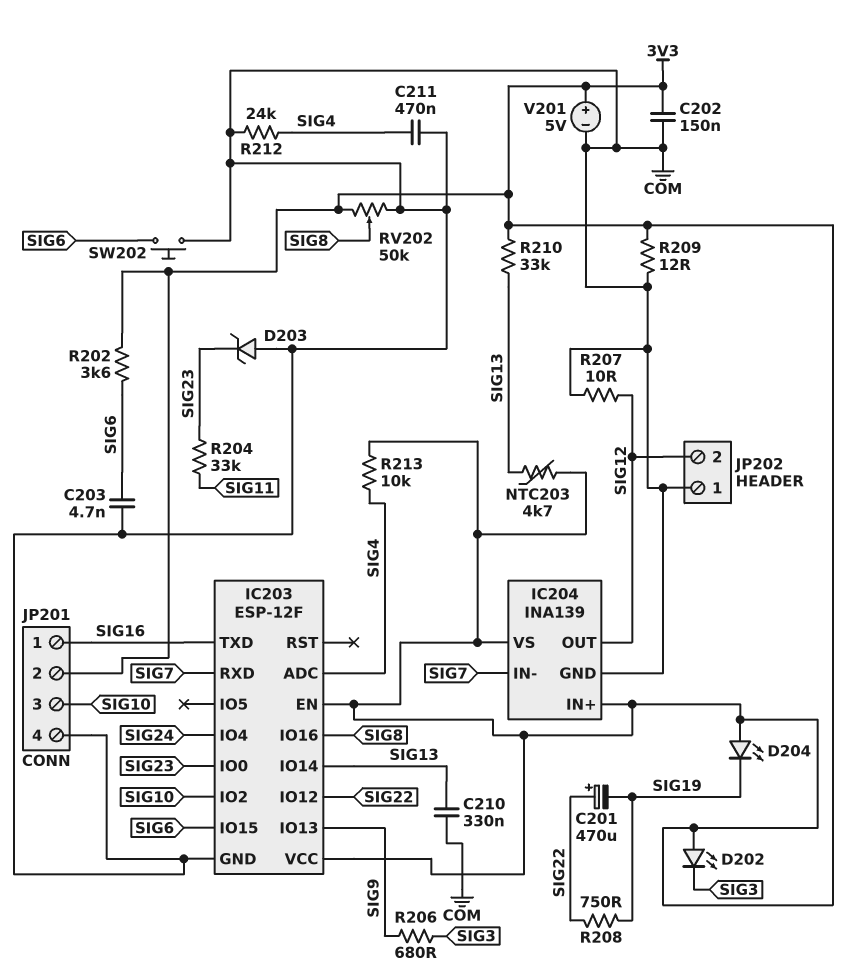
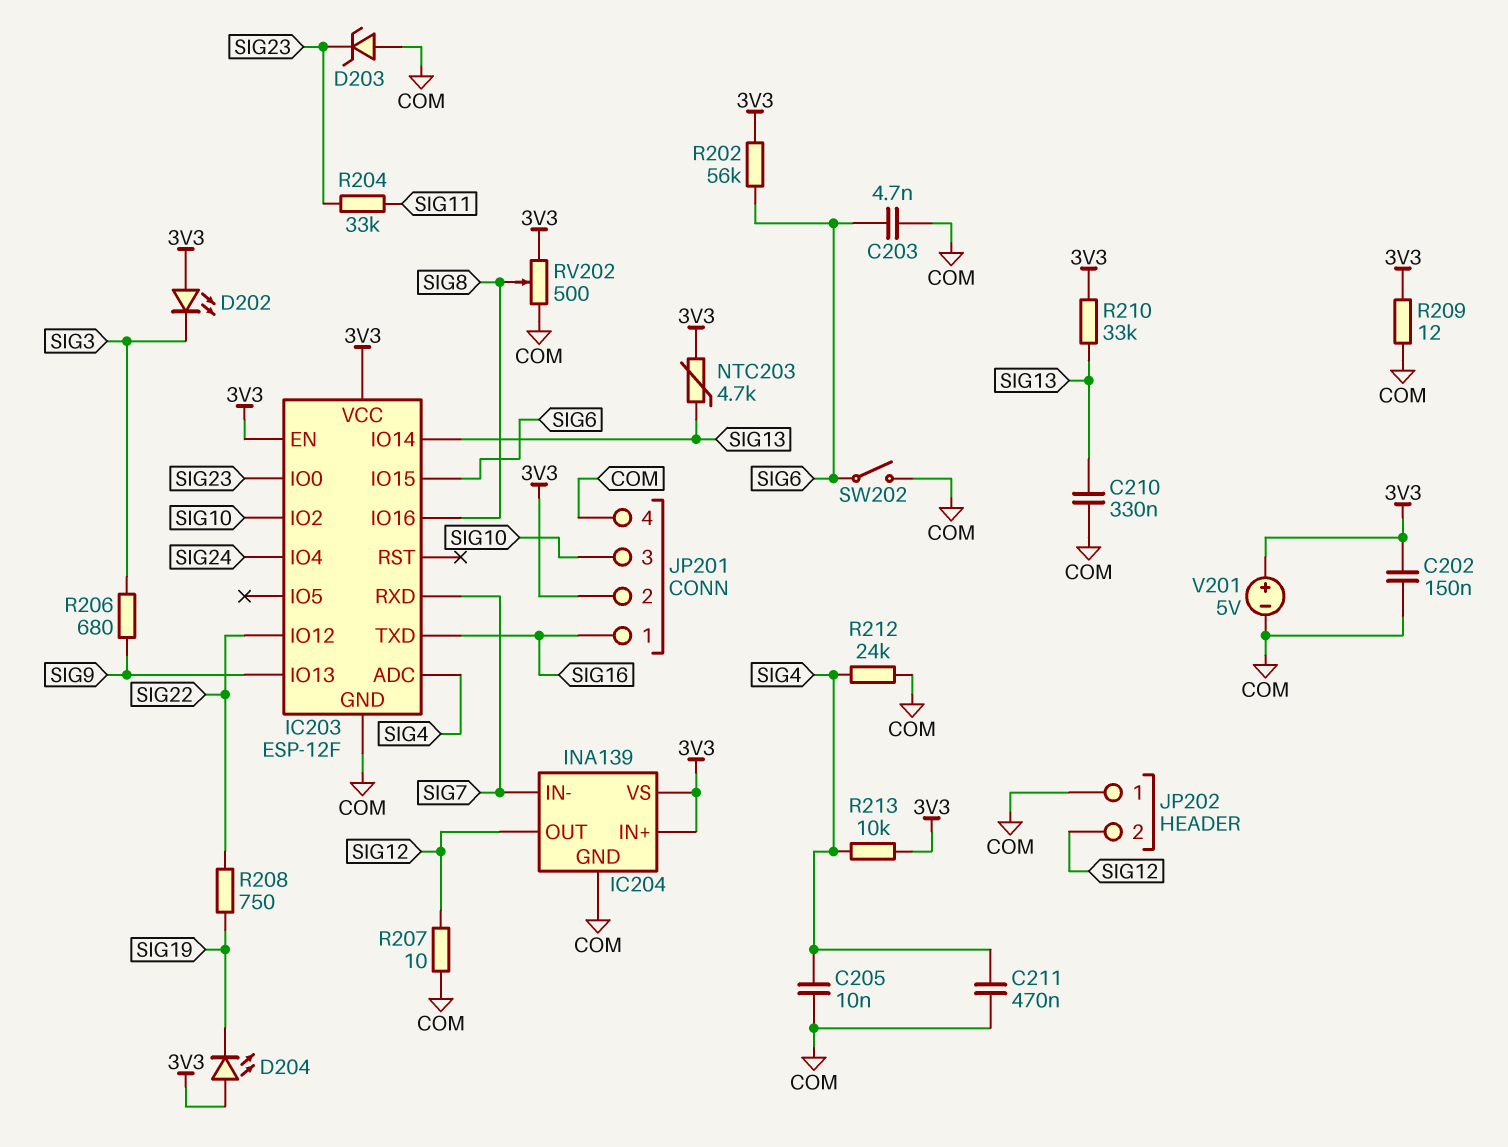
C201: 470uF (plus SIG22, minus SIG19) -> none
C205: none -> 10nF (COM, SIG4)
R202: 3.6k (3V3, SIG6) -> 56k (3V3, SIG6)
RV202: 50k (3V3, COM, wiper SIG8) -> 500 (3V3, COM, wiper SIG8)
SW202: button (COM, SIG6) -> switch (COM, SIG6)

